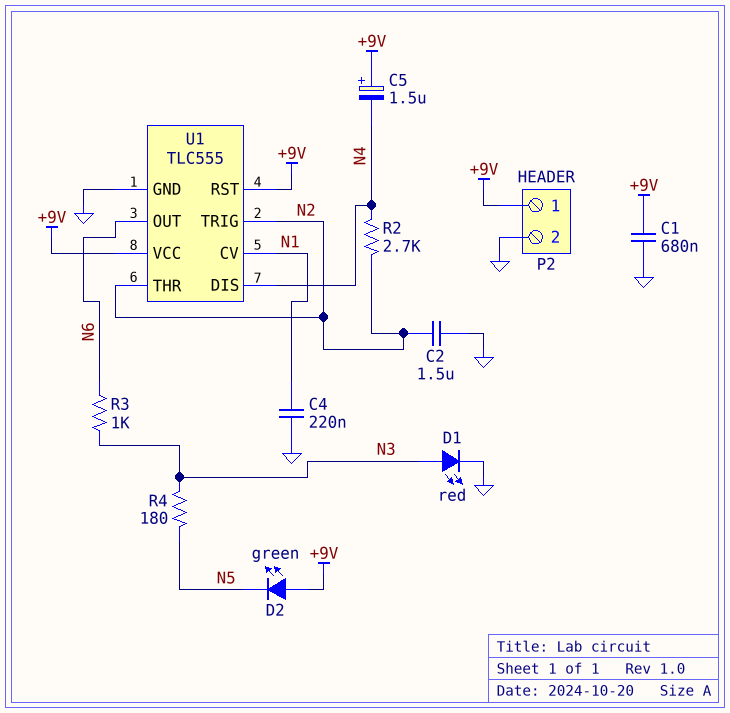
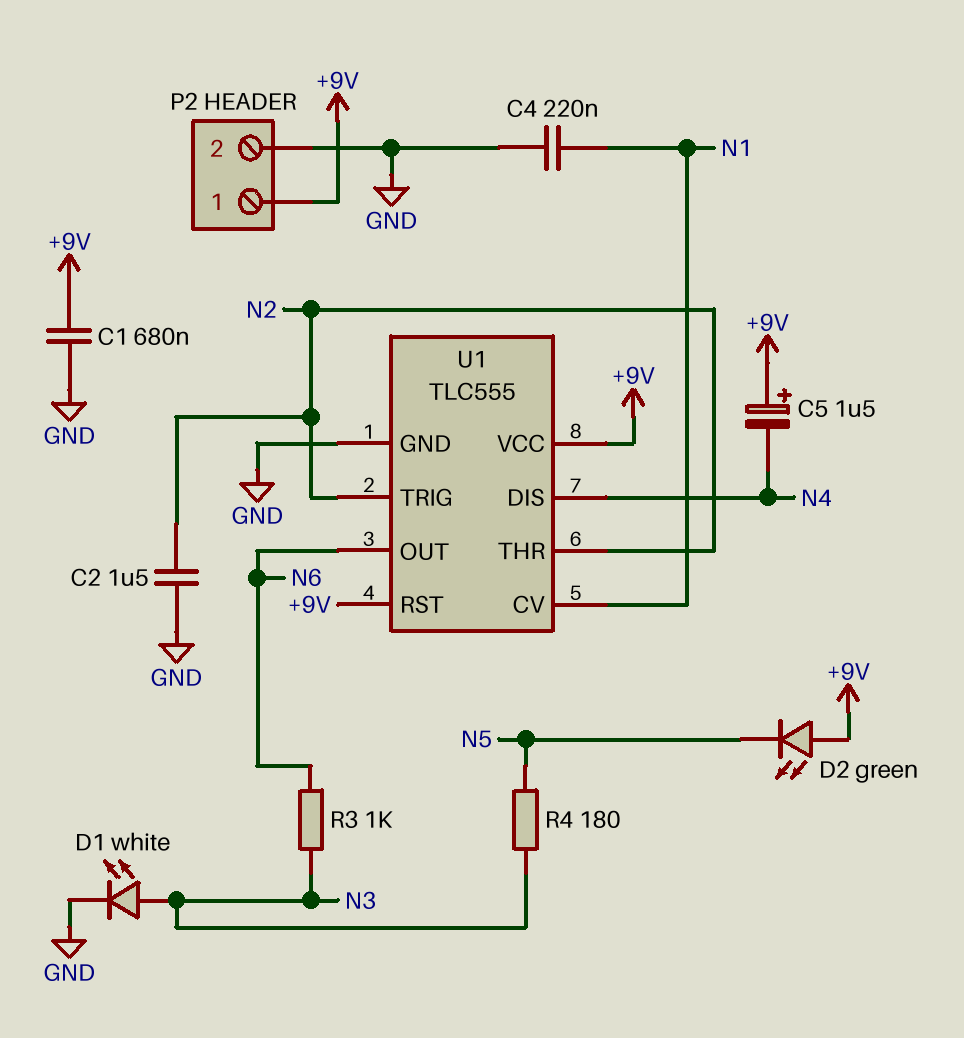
D1: LED red (A N3, K GND) -> LED white (A N3, K GND)
R2: 2.7k (N2, N4) -> none

